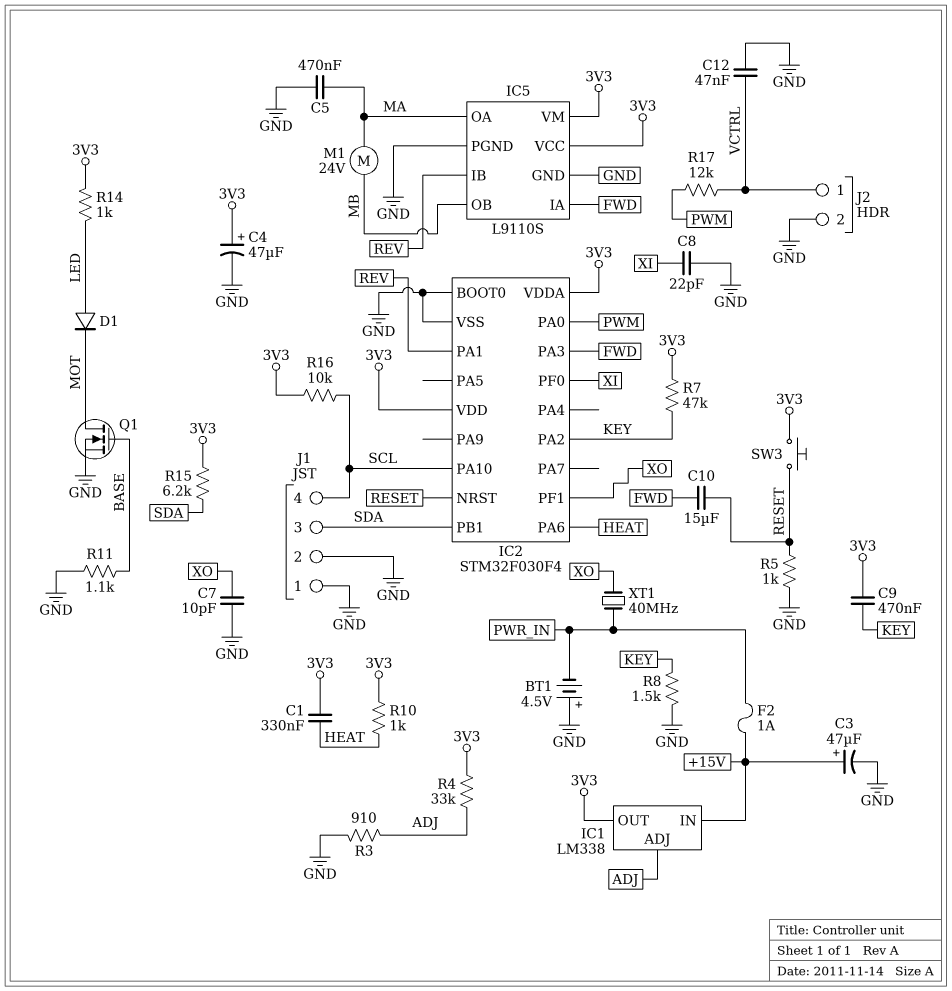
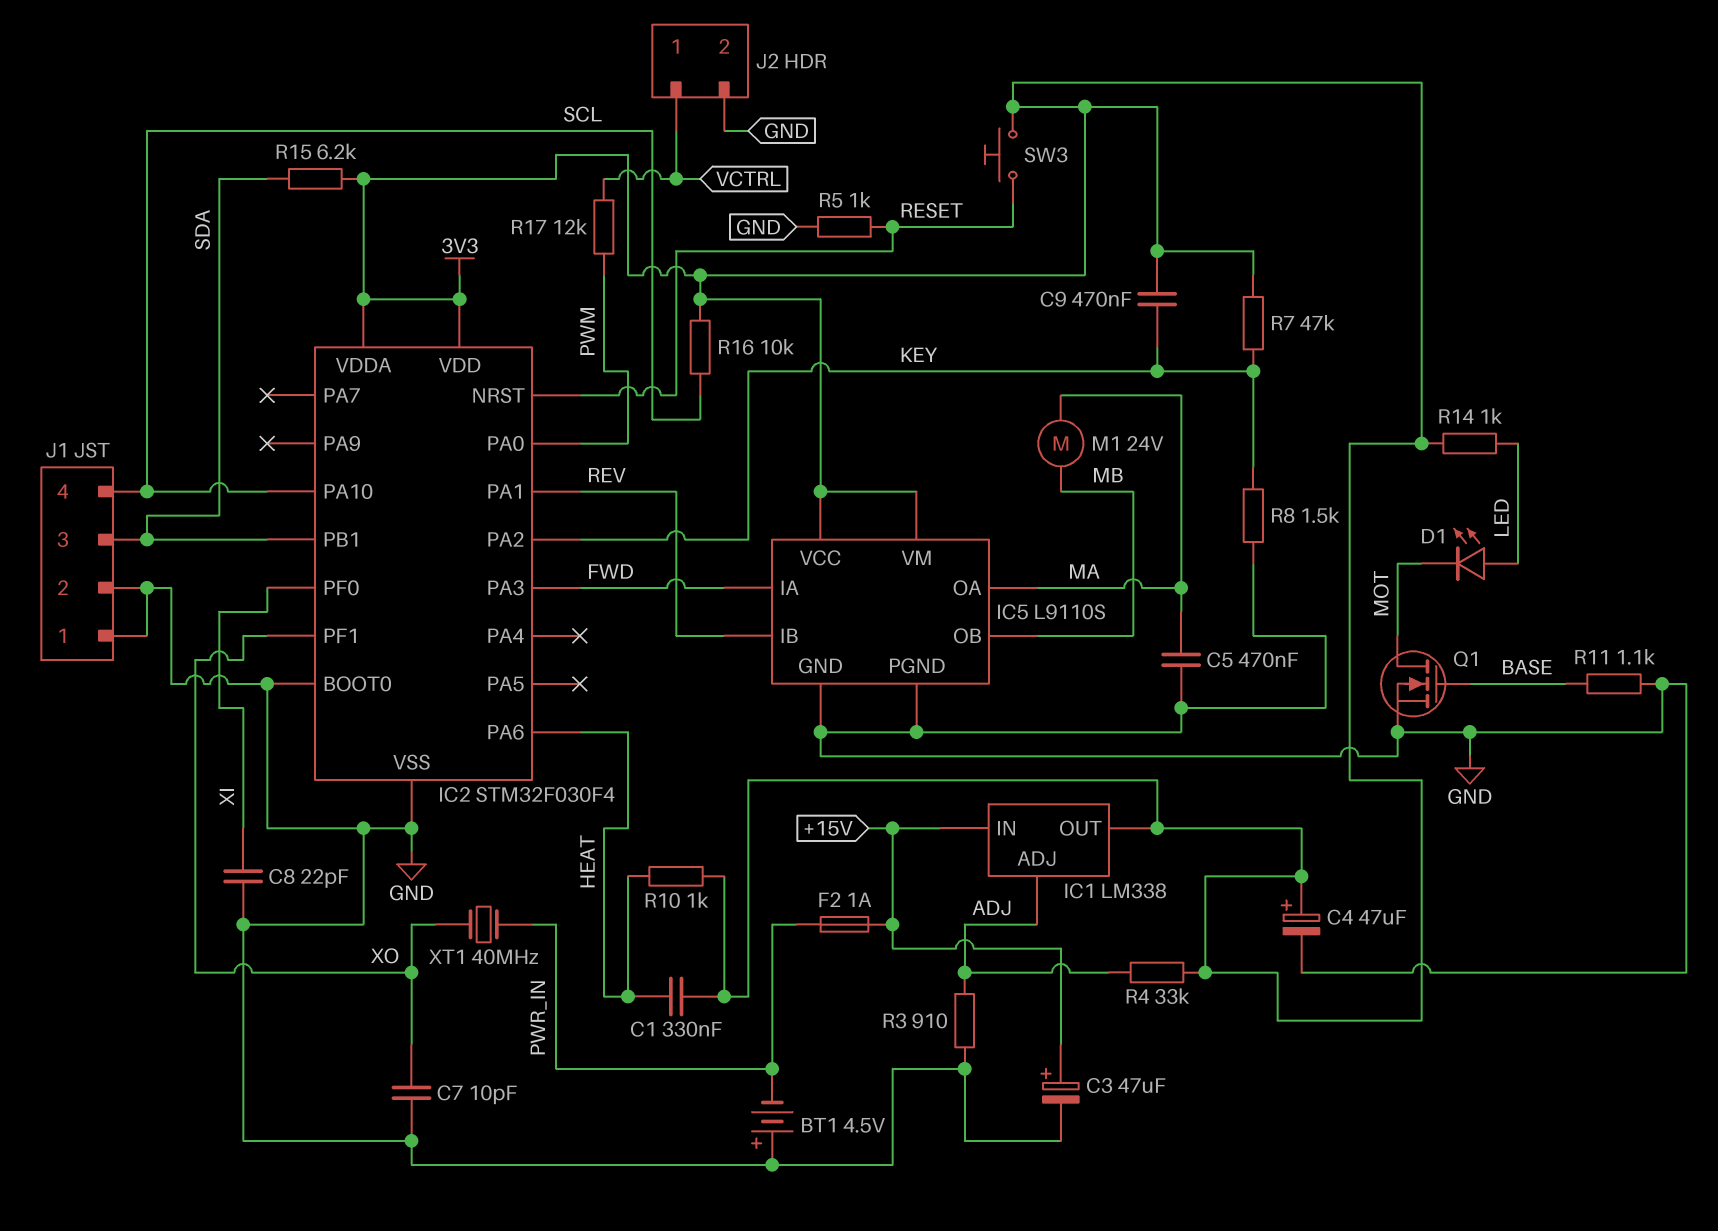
C10: 15uF (FWD, RESET) -> none
C12: 47nF (GND, VCTRL) -> none
D1: diode (A LED, K MOT) -> LED (A LED, K MOT)

